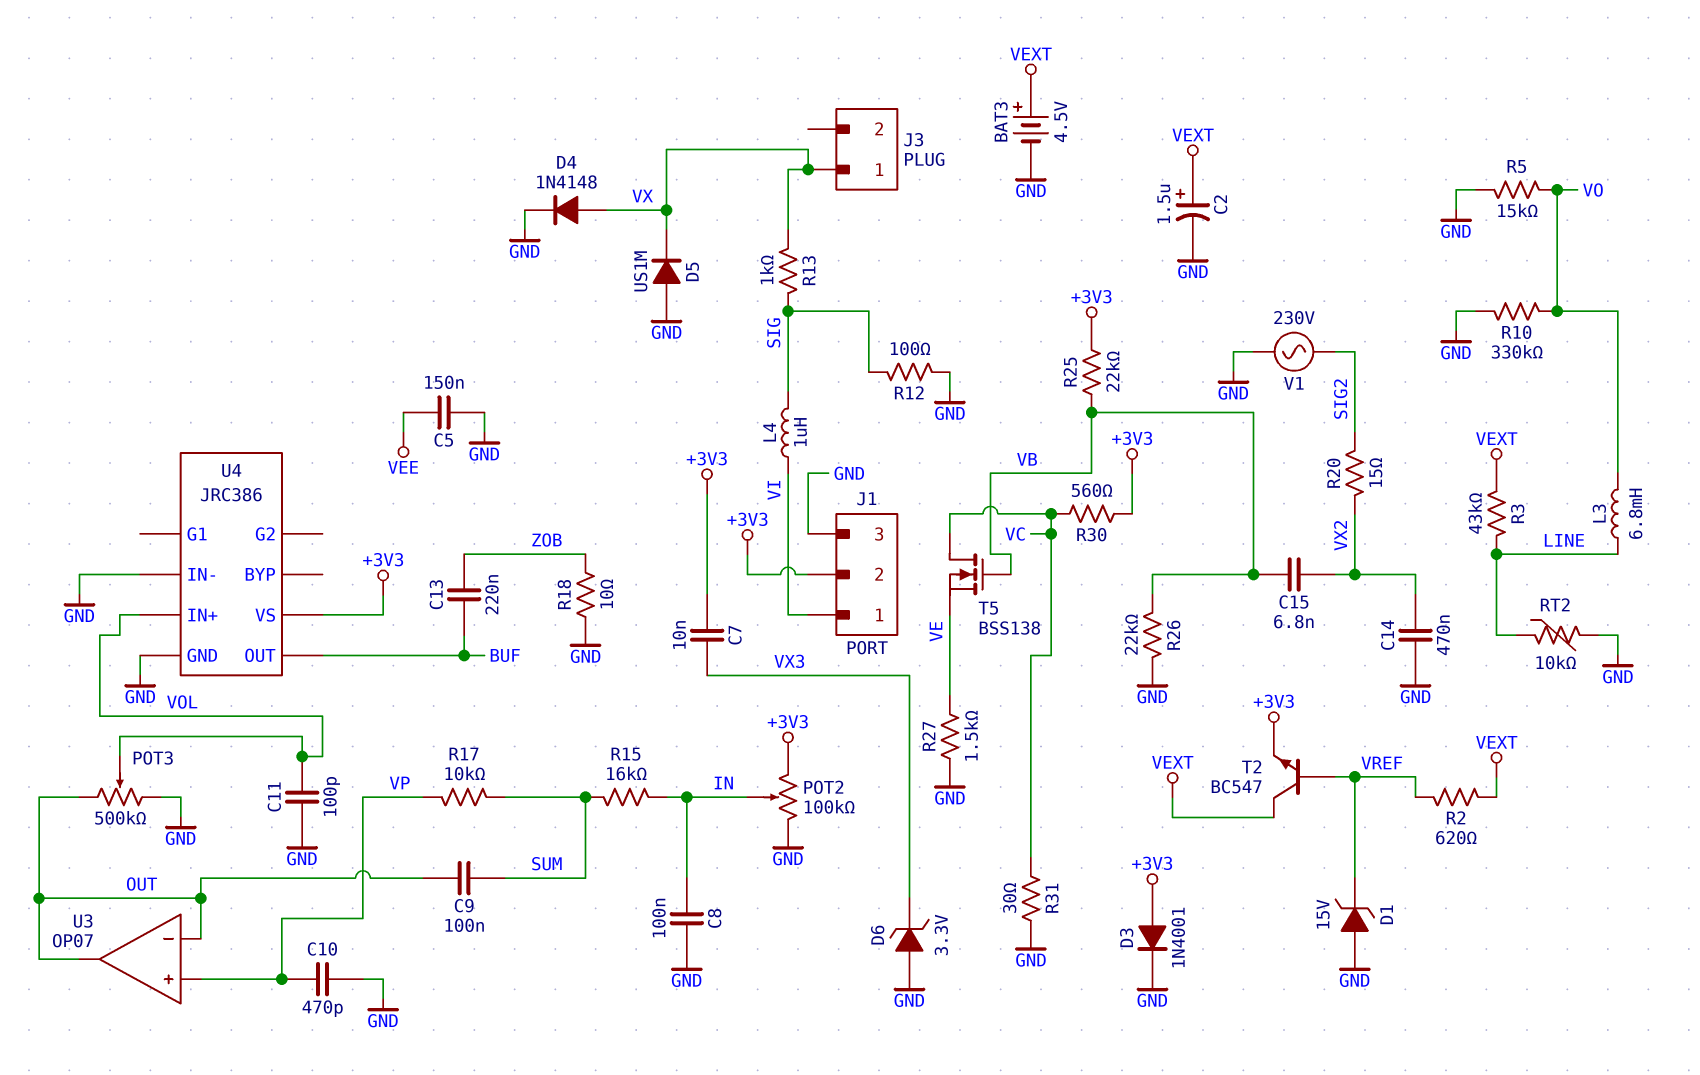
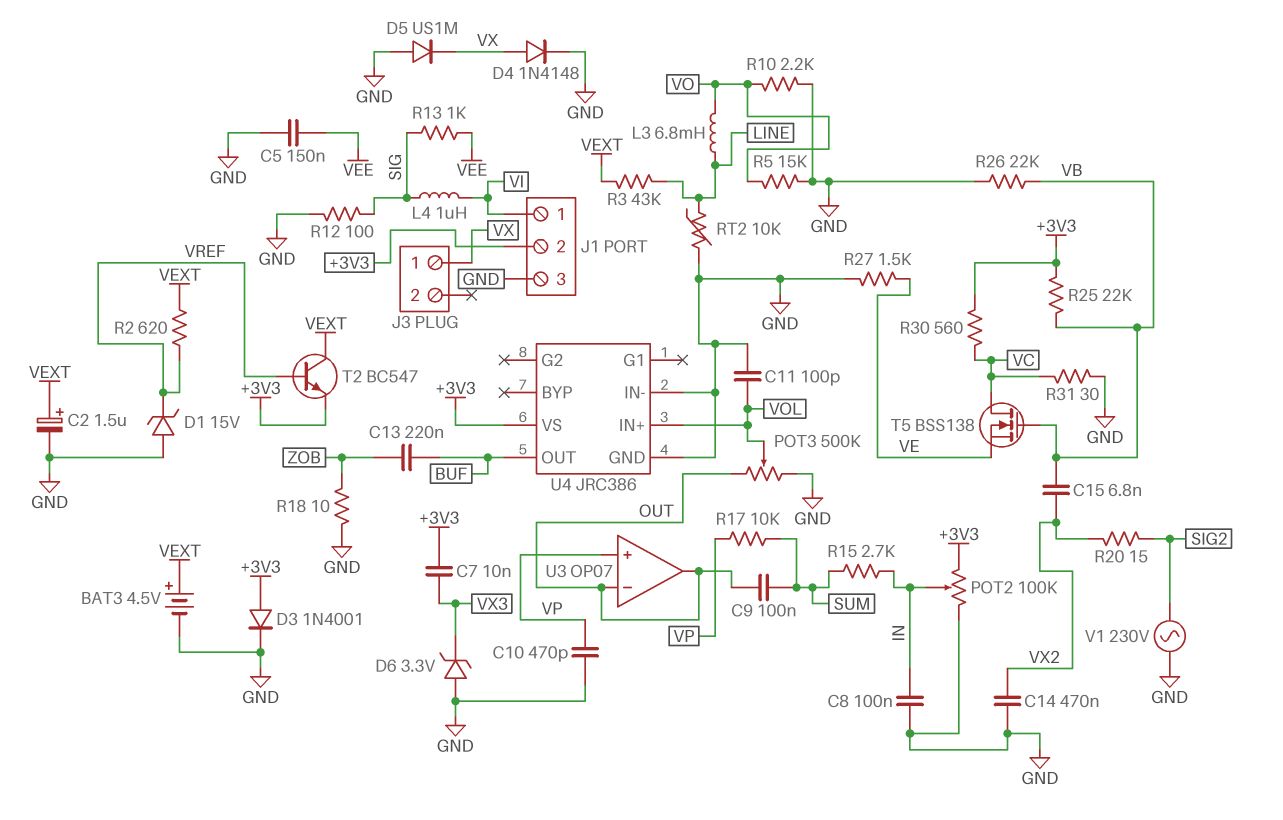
R10: 330k (GND, VO) -> 2.2k (GND, VO)
R13: 1k (SIG, VX) -> 1k (SIG, VEE)
R15: 16k (IN, SUM) -> 2.7k (IN, SUM)

